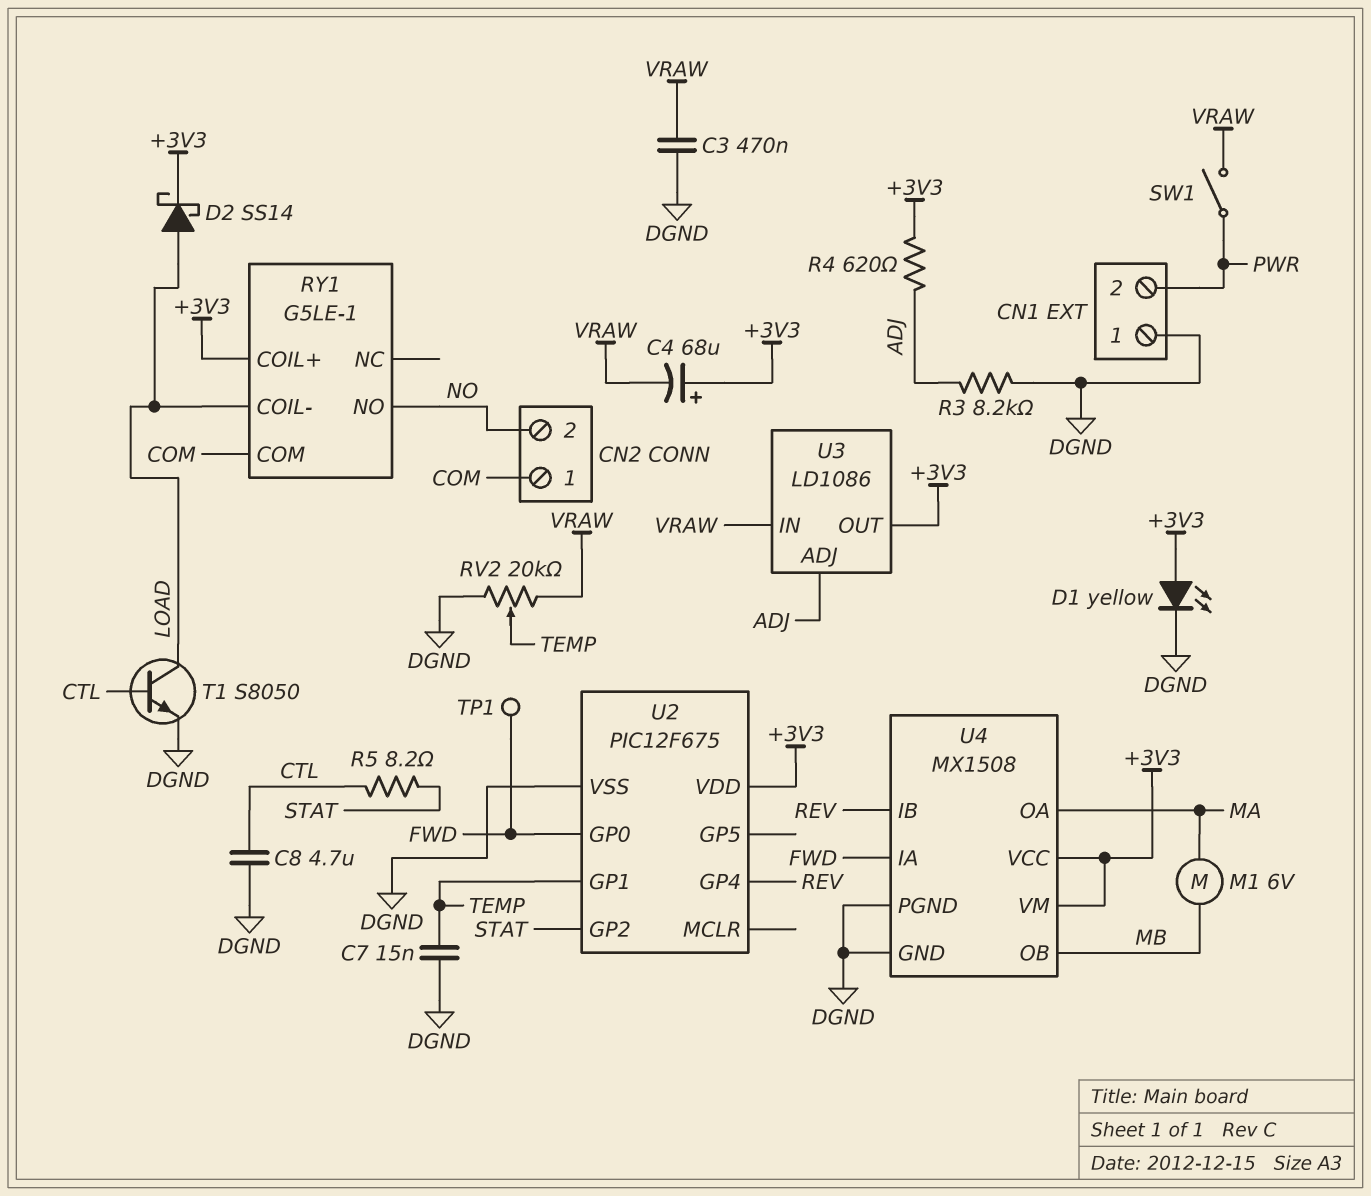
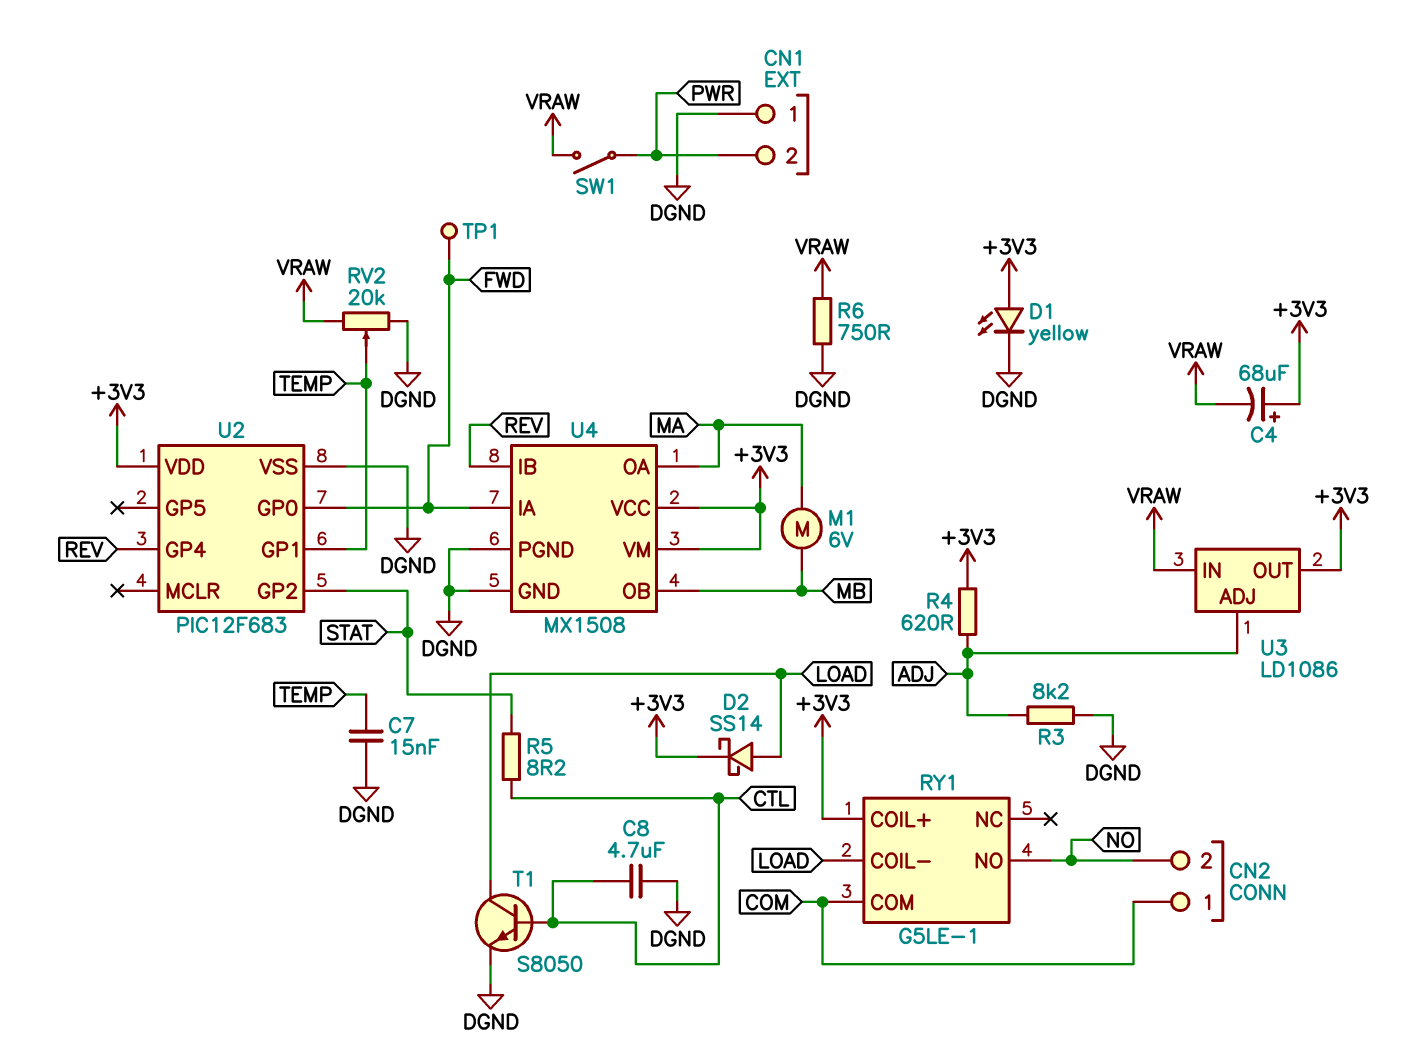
C3: 470nF (DGND, VRAW) -> none
R6: none -> 750 (DGND, VRAW)
U2: PIC12F675 -> PIC12F683

